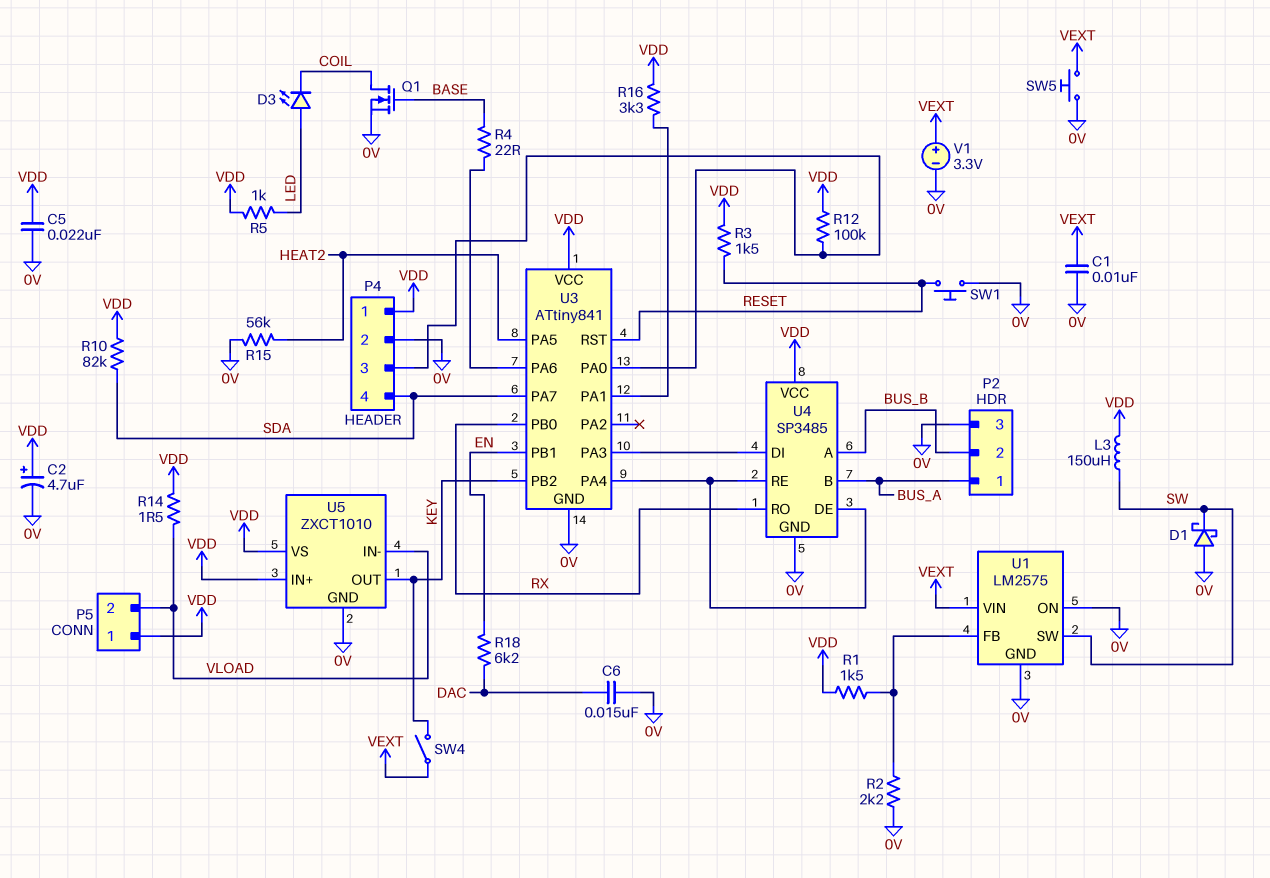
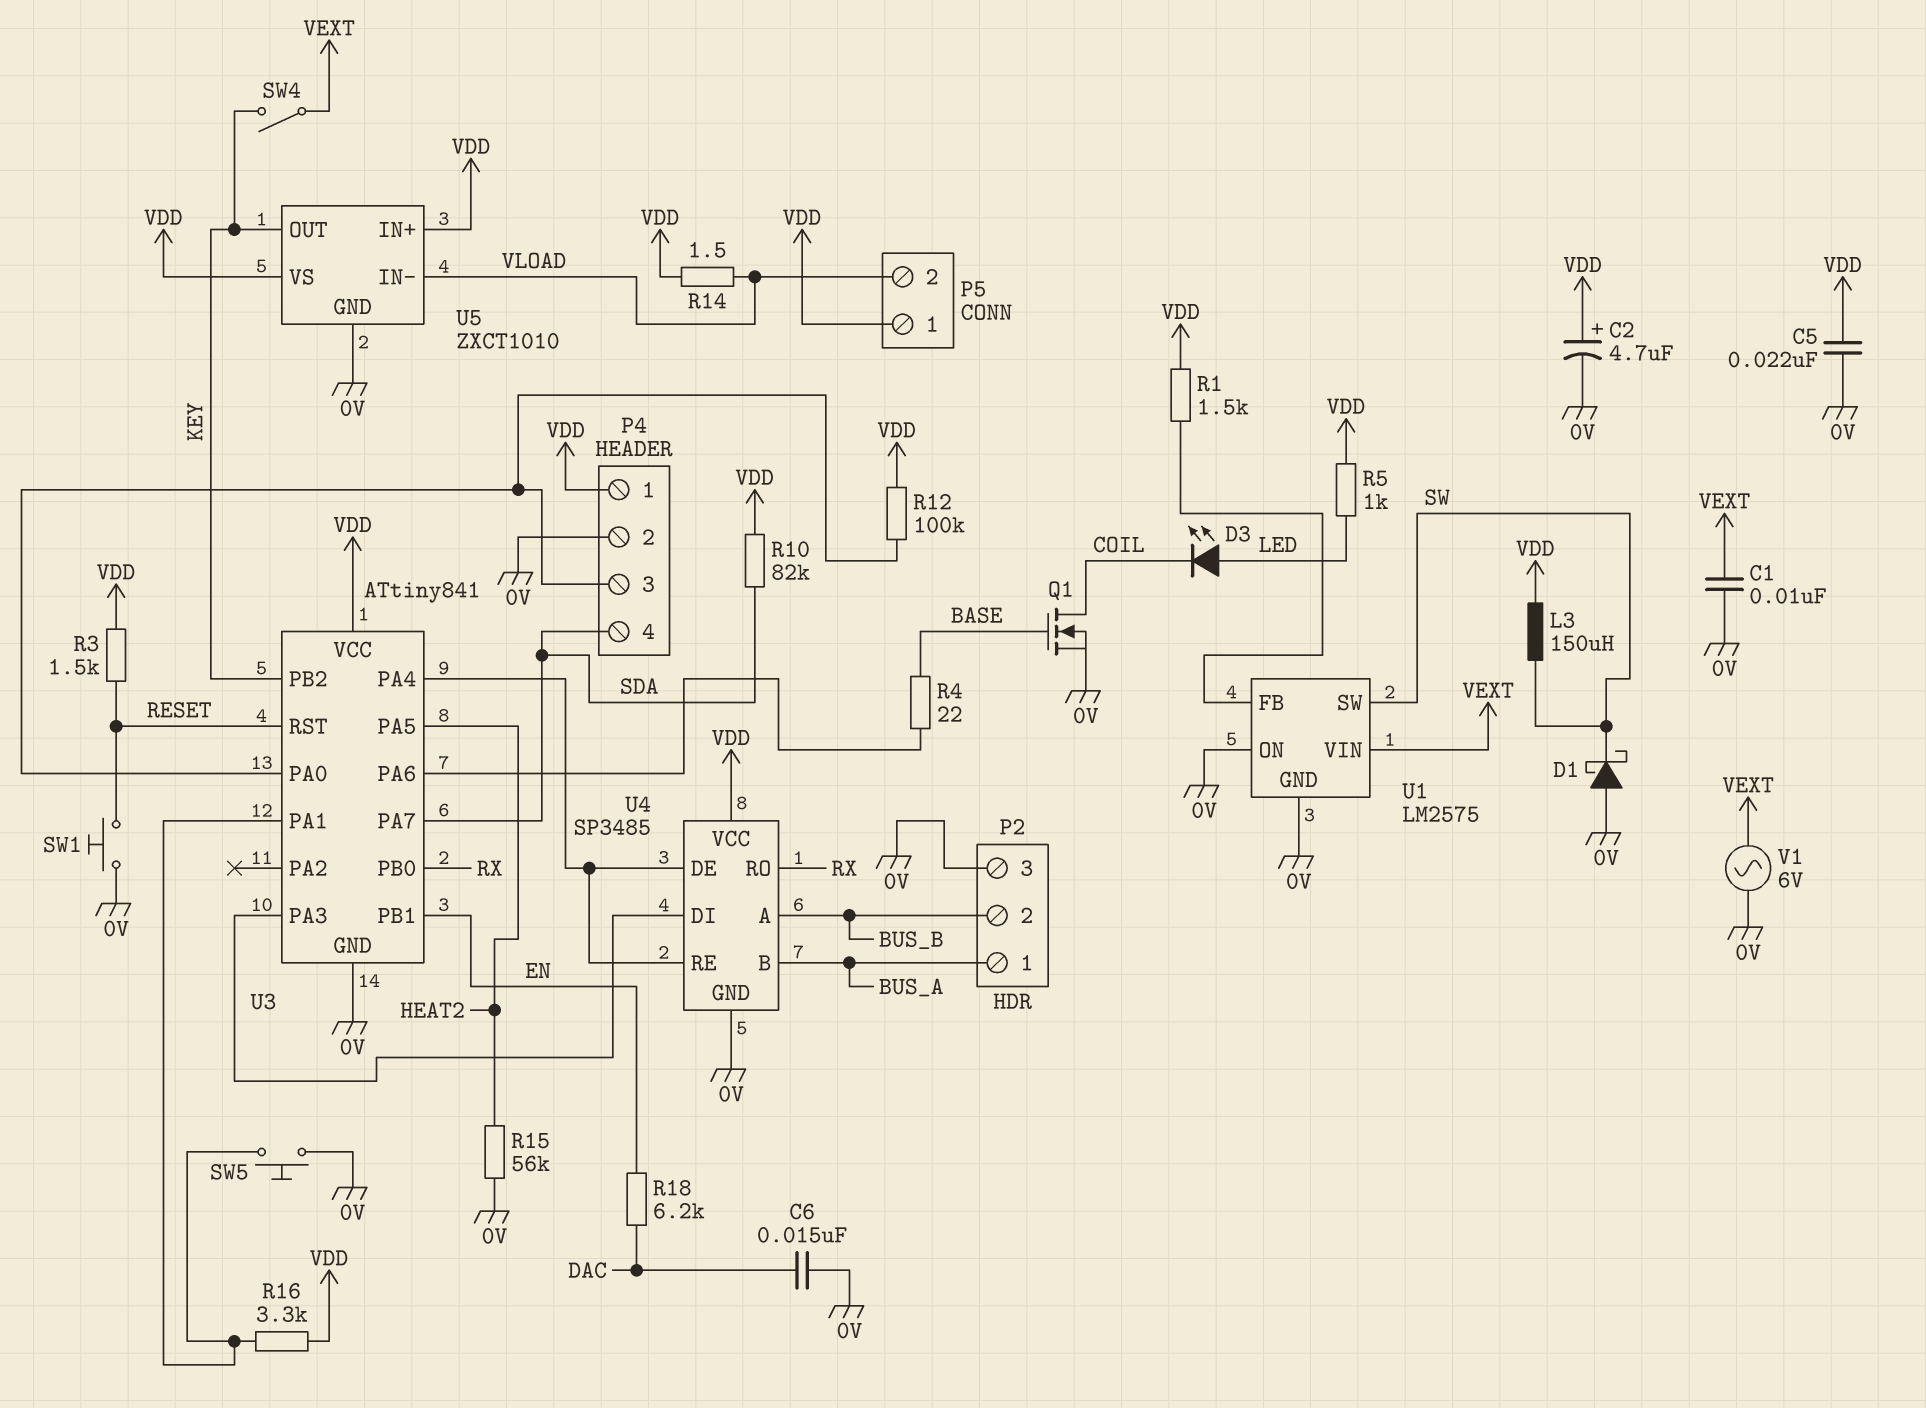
R2: 2.2k (0V, U1/FB) -> none
SW5: button (0V, VEXT) -> button (0V, U3/PA1)
V1: 3.3V (plus VEXT, minus 0V) -> AC 6V (0V, VEXT)

